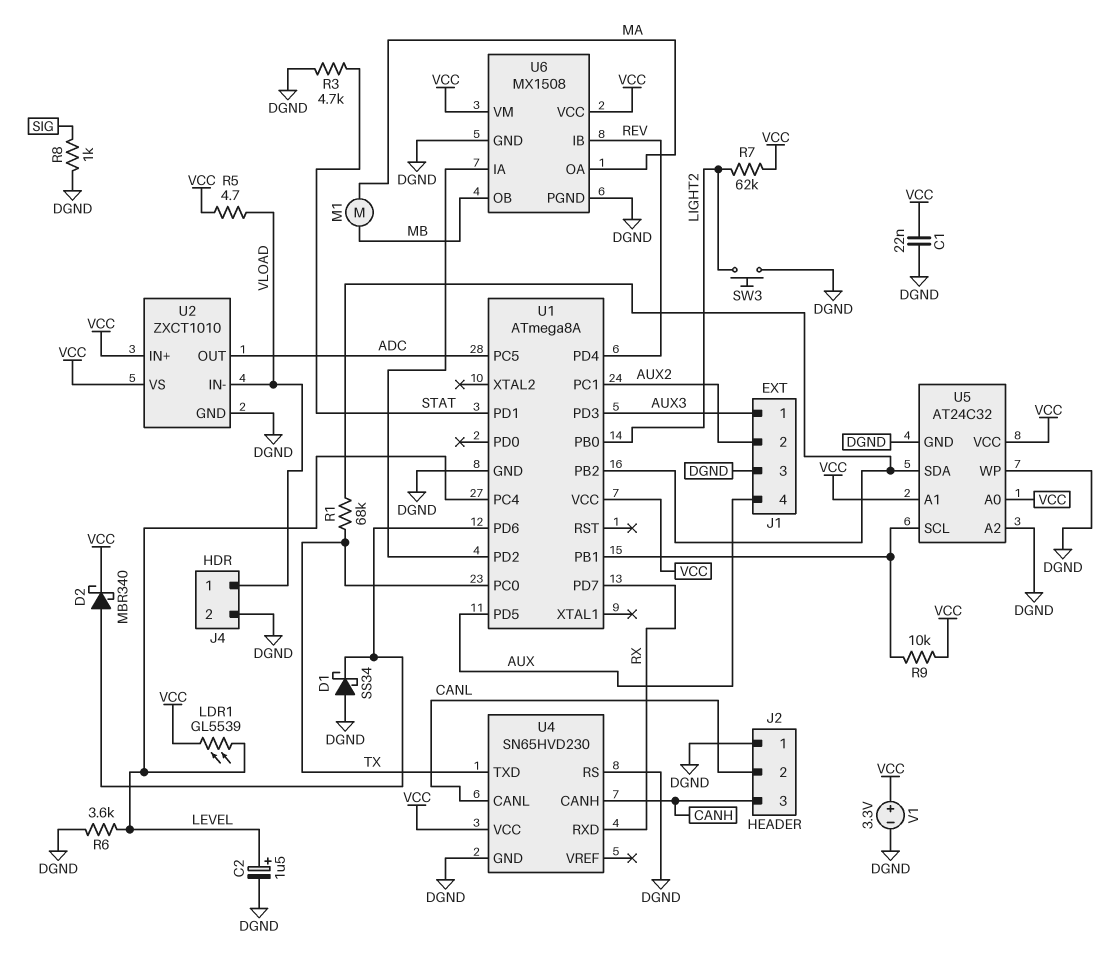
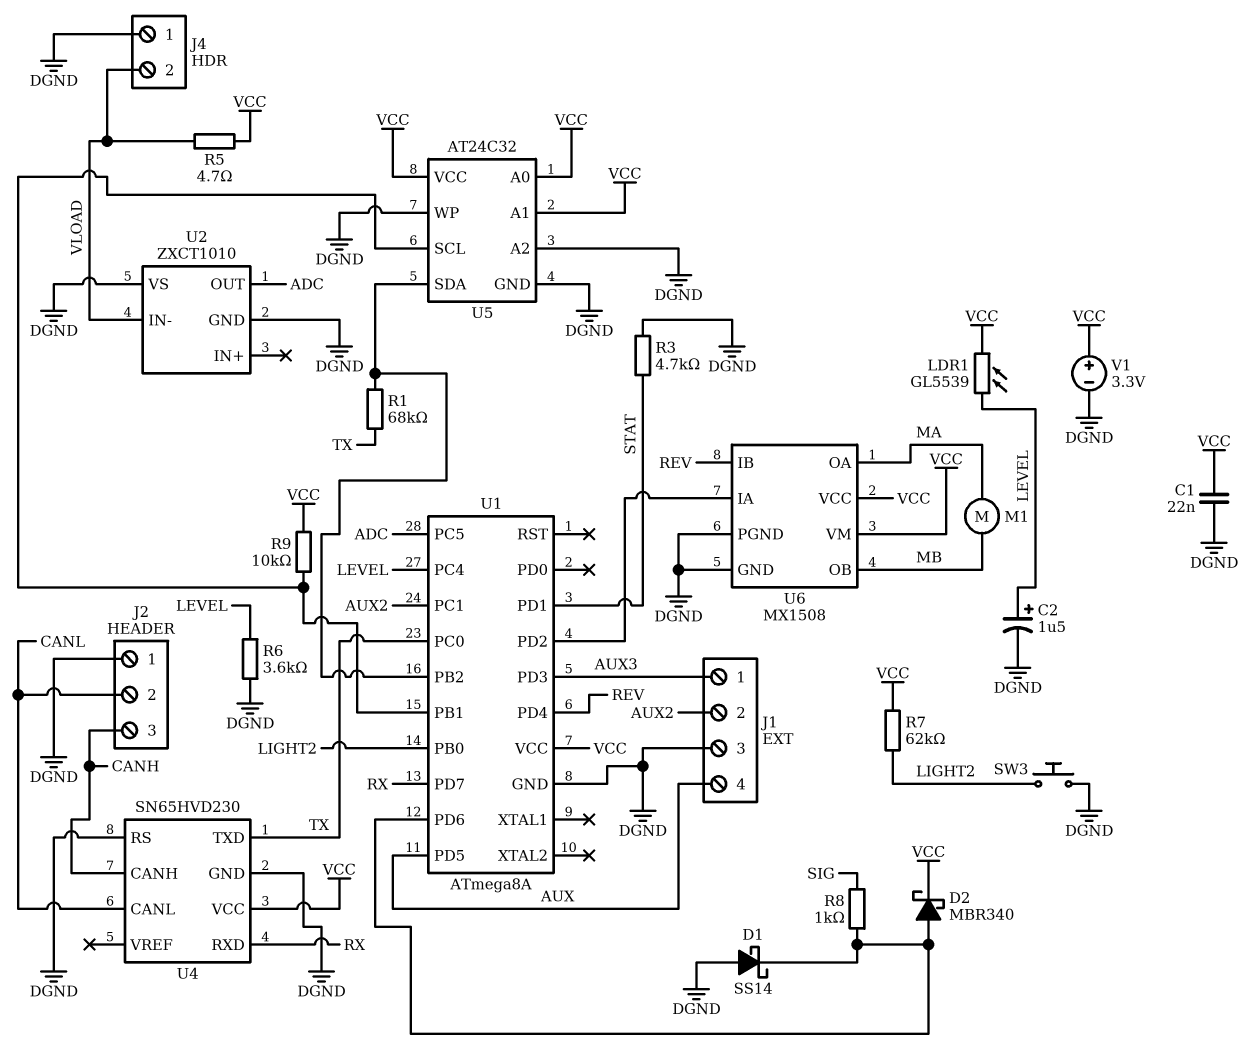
D1: schottky SS34 (A DGND, K U1/PD6) -> schottky SS14 (A DGND, K U1/PD6)
J4 pin 1: VLOAD -> DGND
J4 pin 2: DGND -> VLOAD
R8: 1k (DGND, SIG) -> 1k (SIG, U1/PD6)
U2 pin IN+: VCC -> none
U2 pin VS: VCC -> DGND

